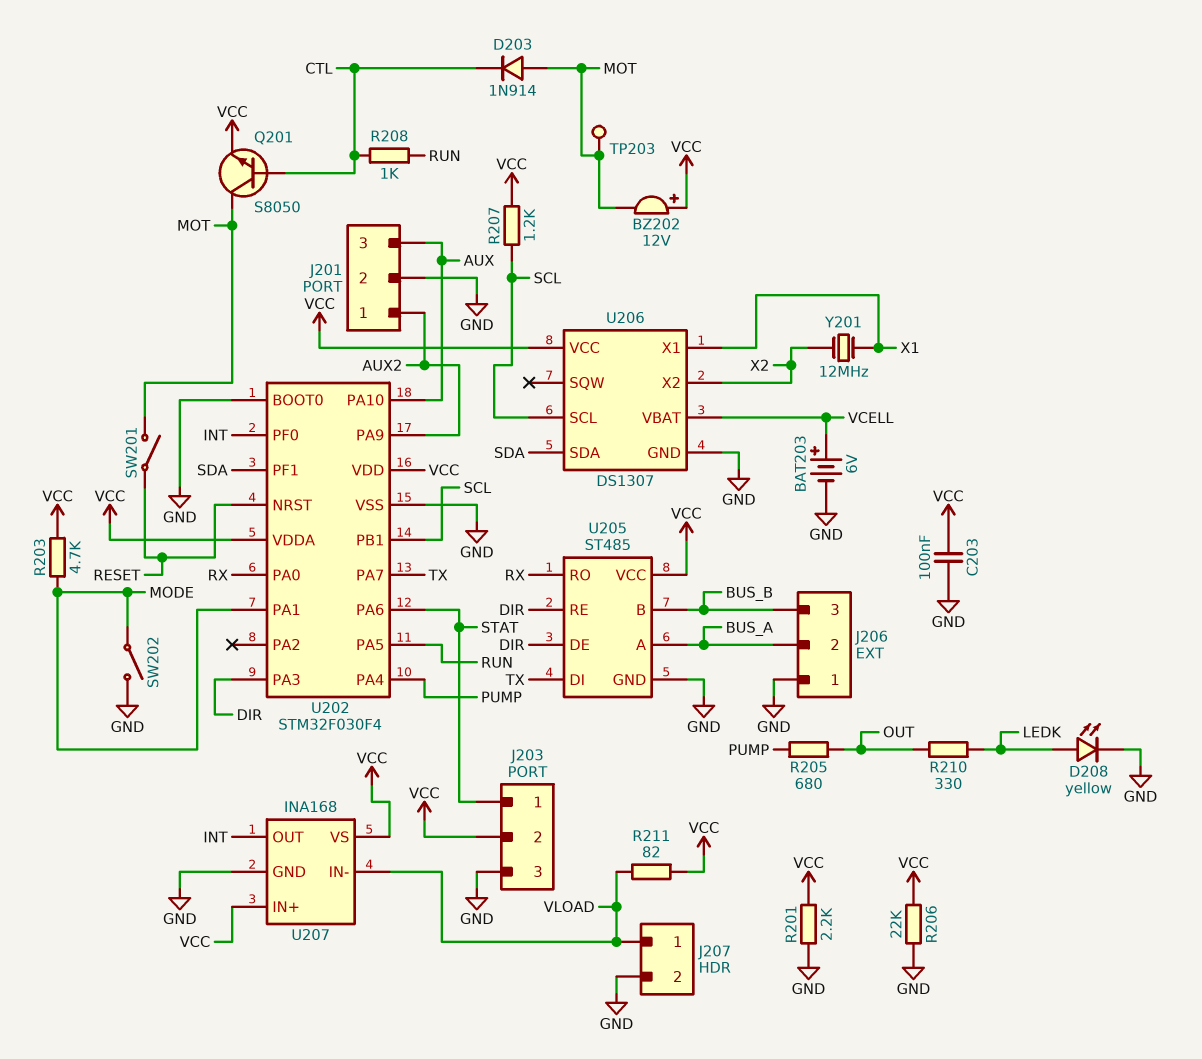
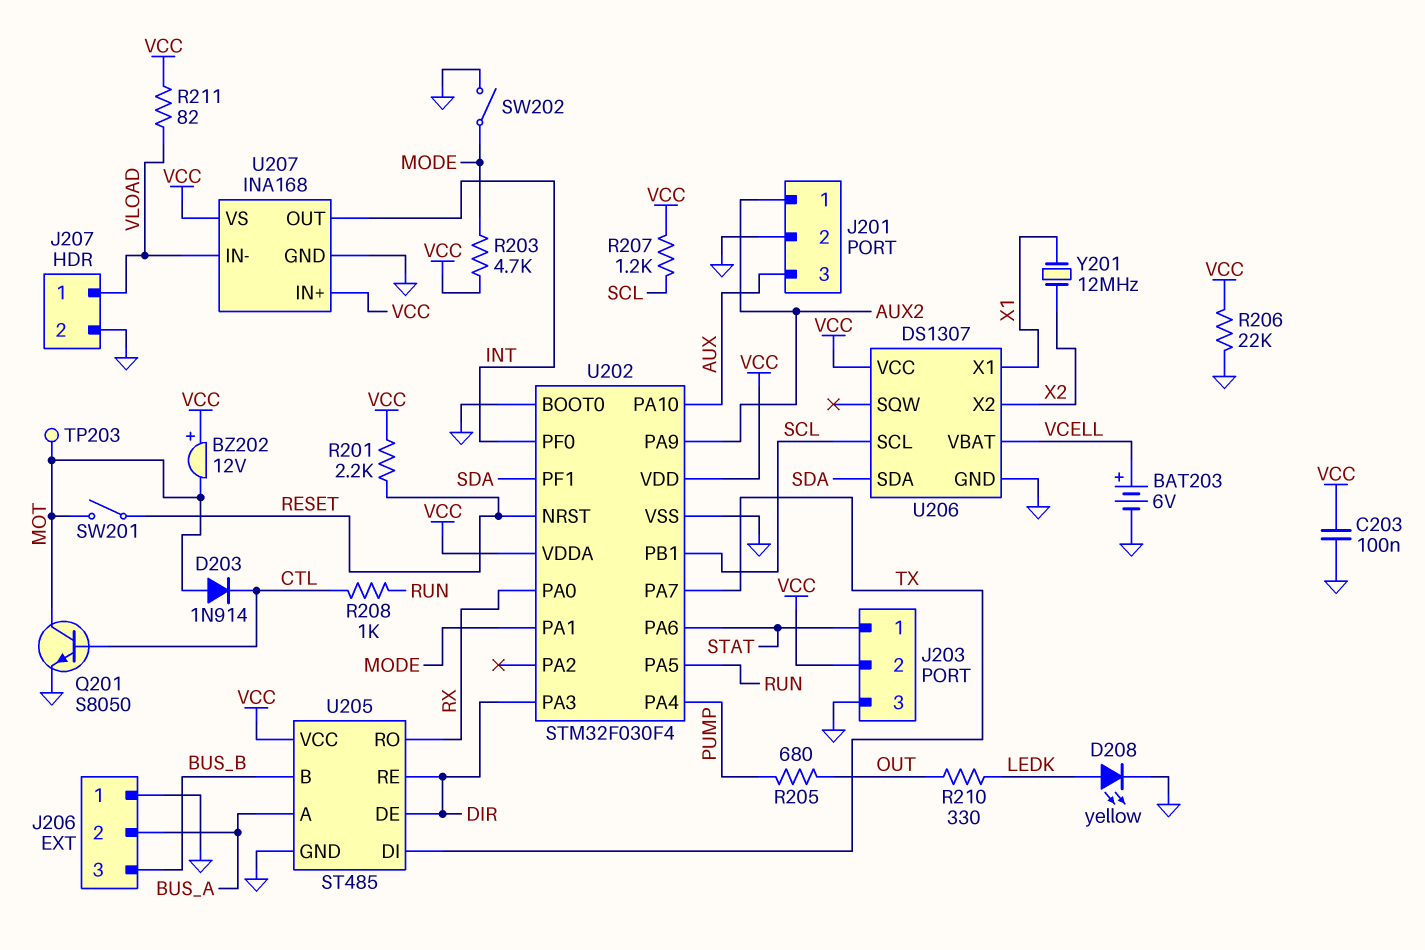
Q201: NPN S8050 (B CTL, C MOT, E VCC) -> NPN S8050 (B CTL, C MOT, E GND)
R201: 2.2k (GND, VCC) -> 2.2k (RESET, VCC)

